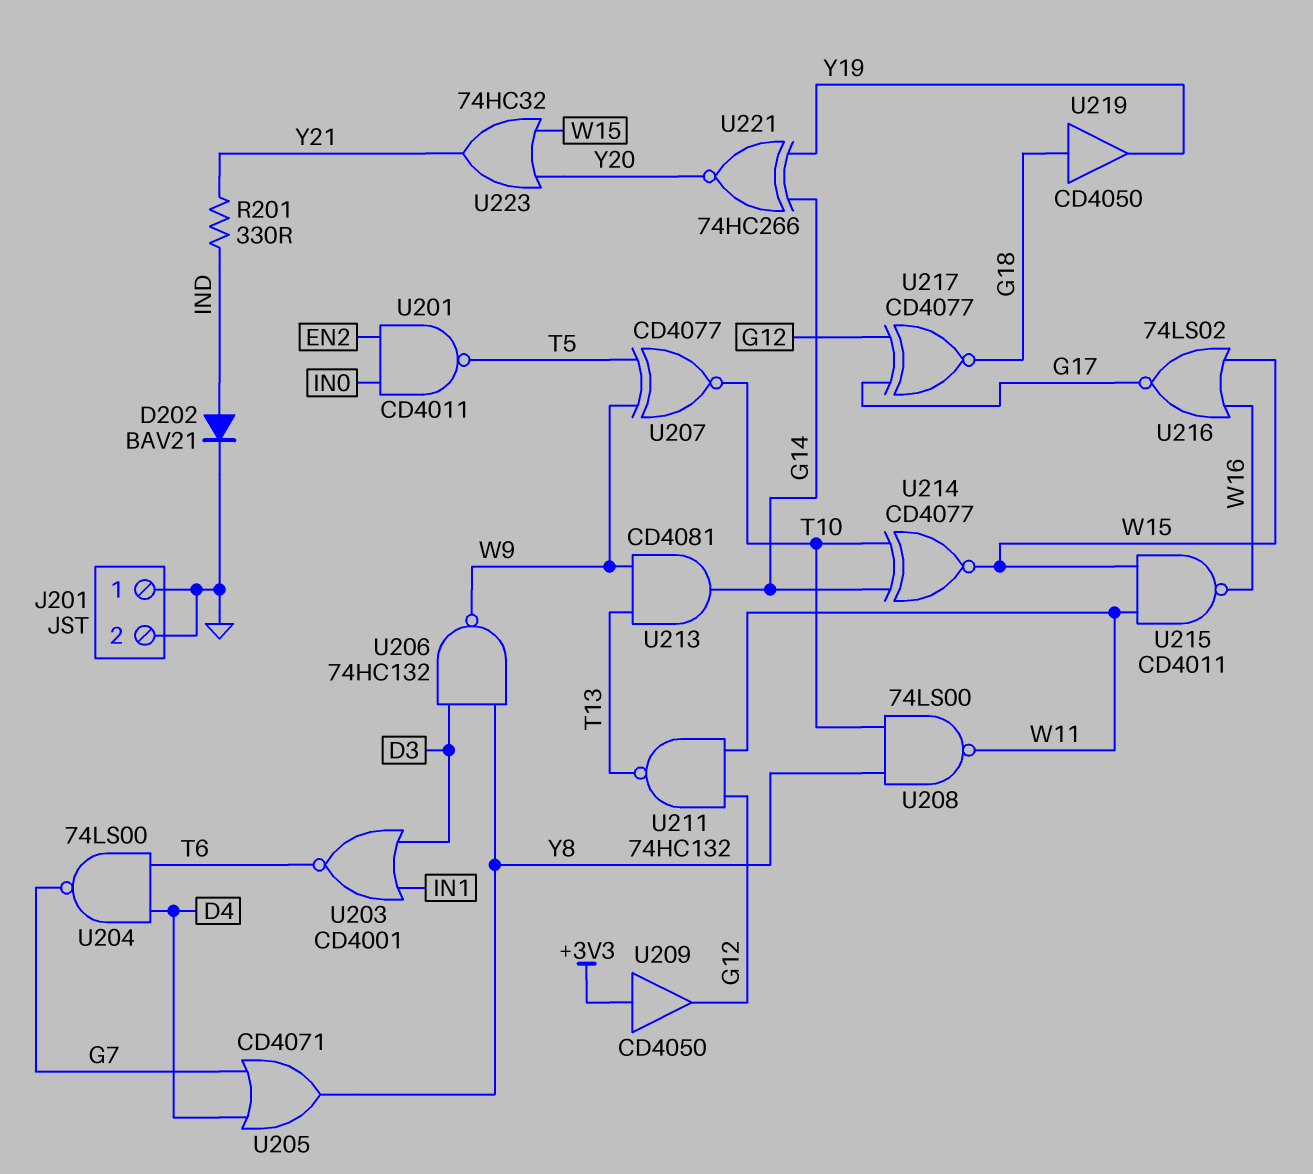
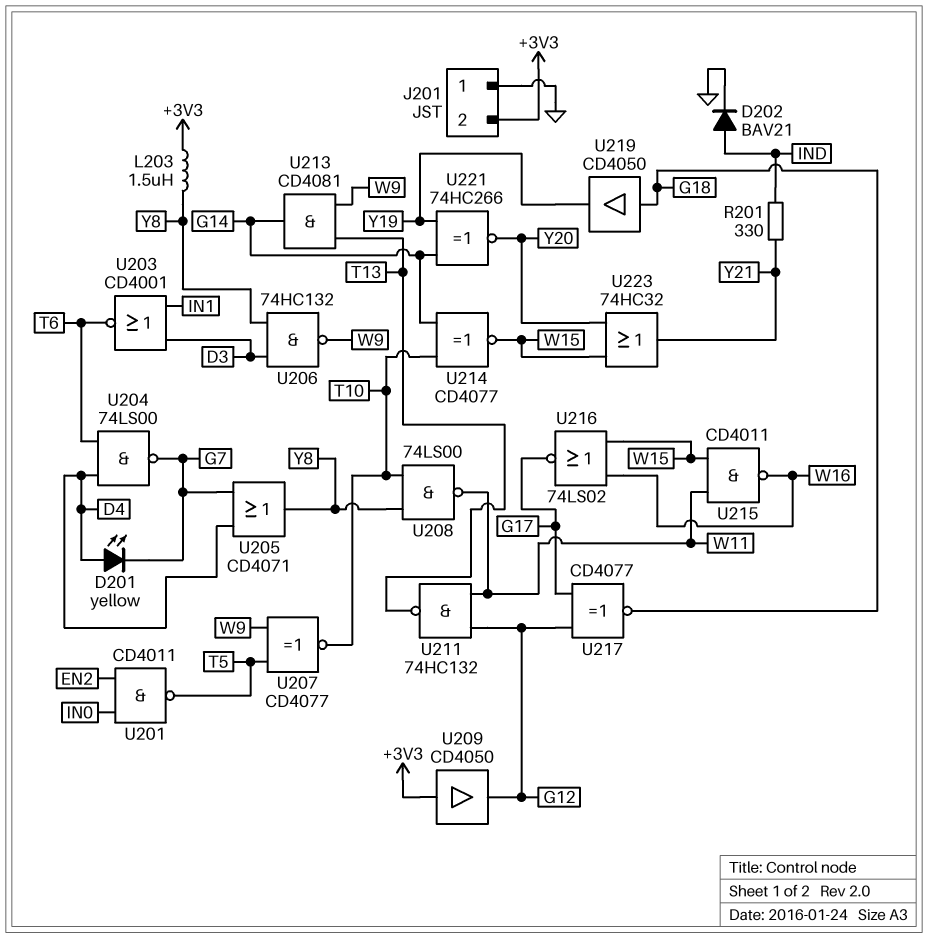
D201: none -> LED yellow (A D4, K G7)
J201 pin 2: GND -> +3V3
L203: none -> 1.5uH (+3V3, Y8)

